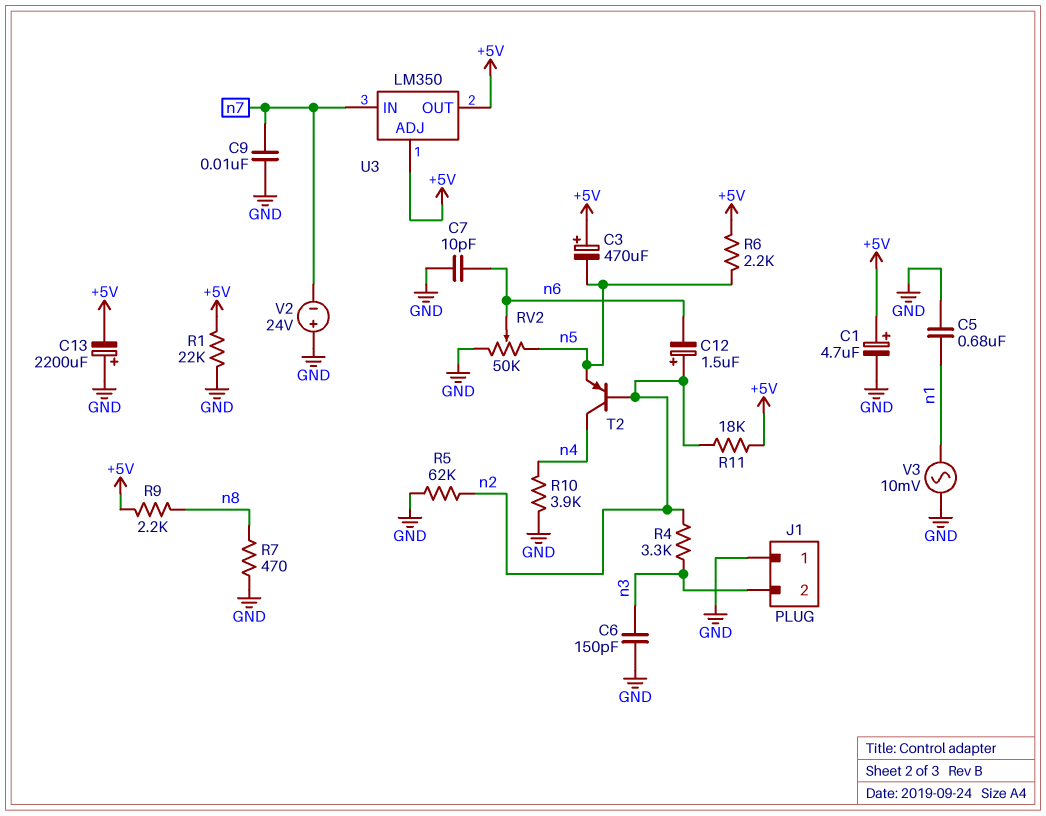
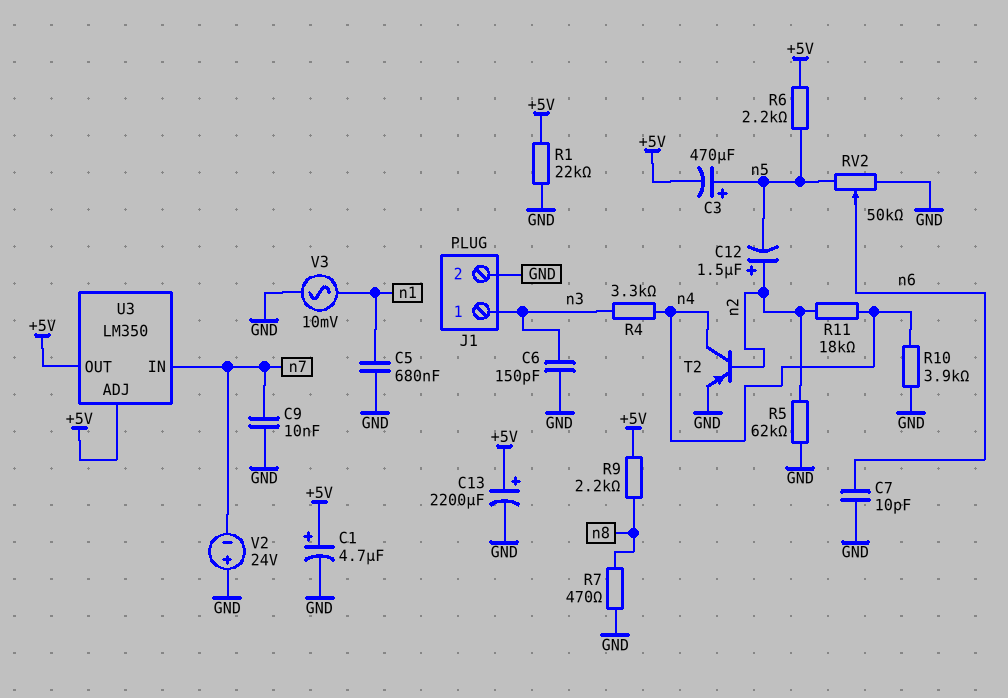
C3: 470uF (plus +5V, minus n5) -> 470uF (plus n5, minus +5V)
C12: 1.5uF (plus n2, minus n6) -> 1.5uF (plus n2, minus n5)
C13: 2200uF (plus GND, minus +5V) -> 2200uF (plus +5V, minus GND)
J1 pin 1: GND -> n3
J1 pin 2: n3 -> GND
R4: 3.3k (n2, n3) -> 3.3k (n3, n4)
R11: 18k (+5V, n2) -> 18k (n2, n4)
T2: PNP (B n2, C n4, E n5) -> PNP (B n2, C n4, E GND)

